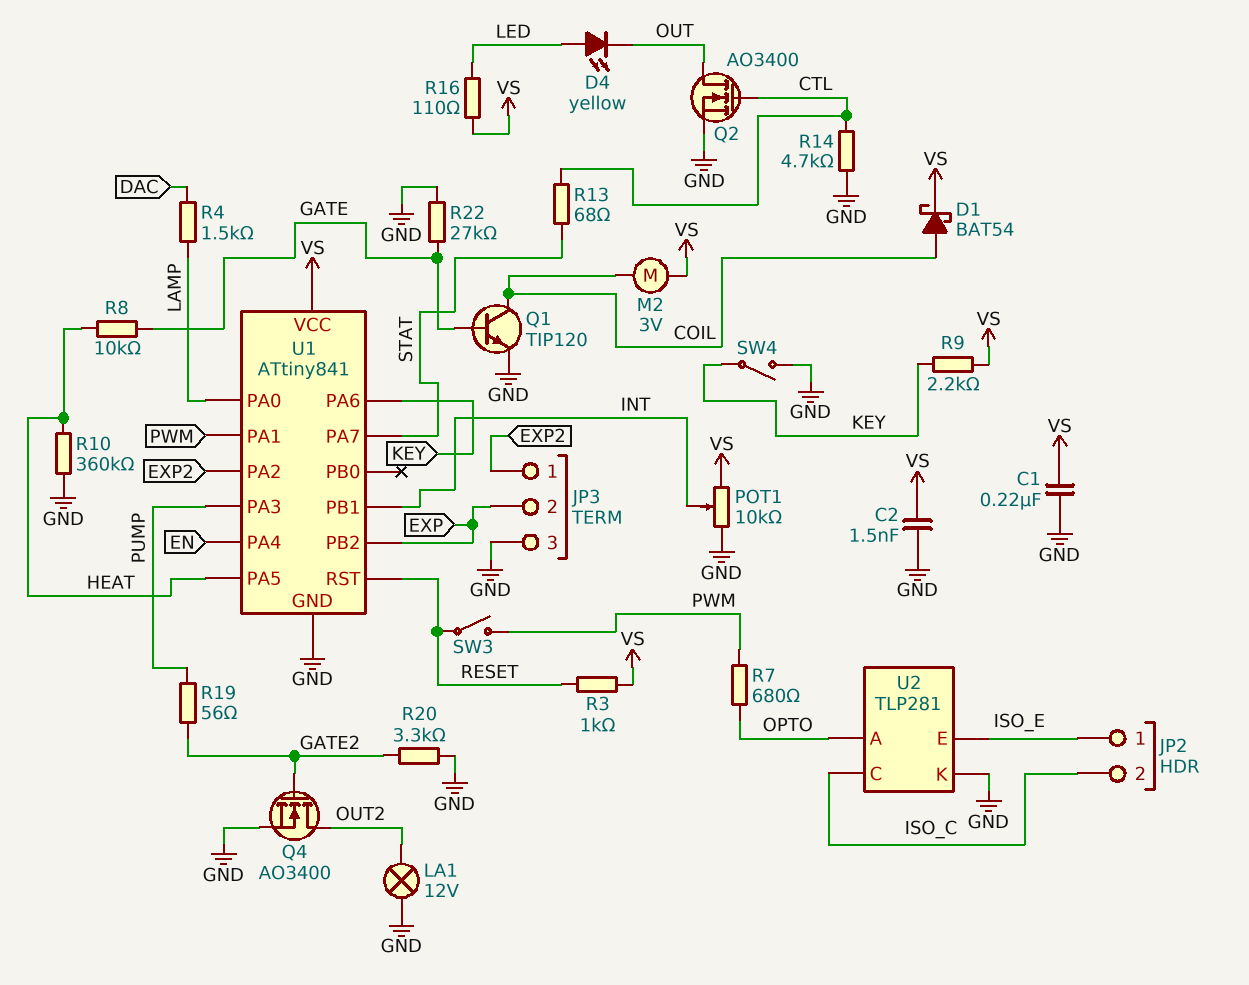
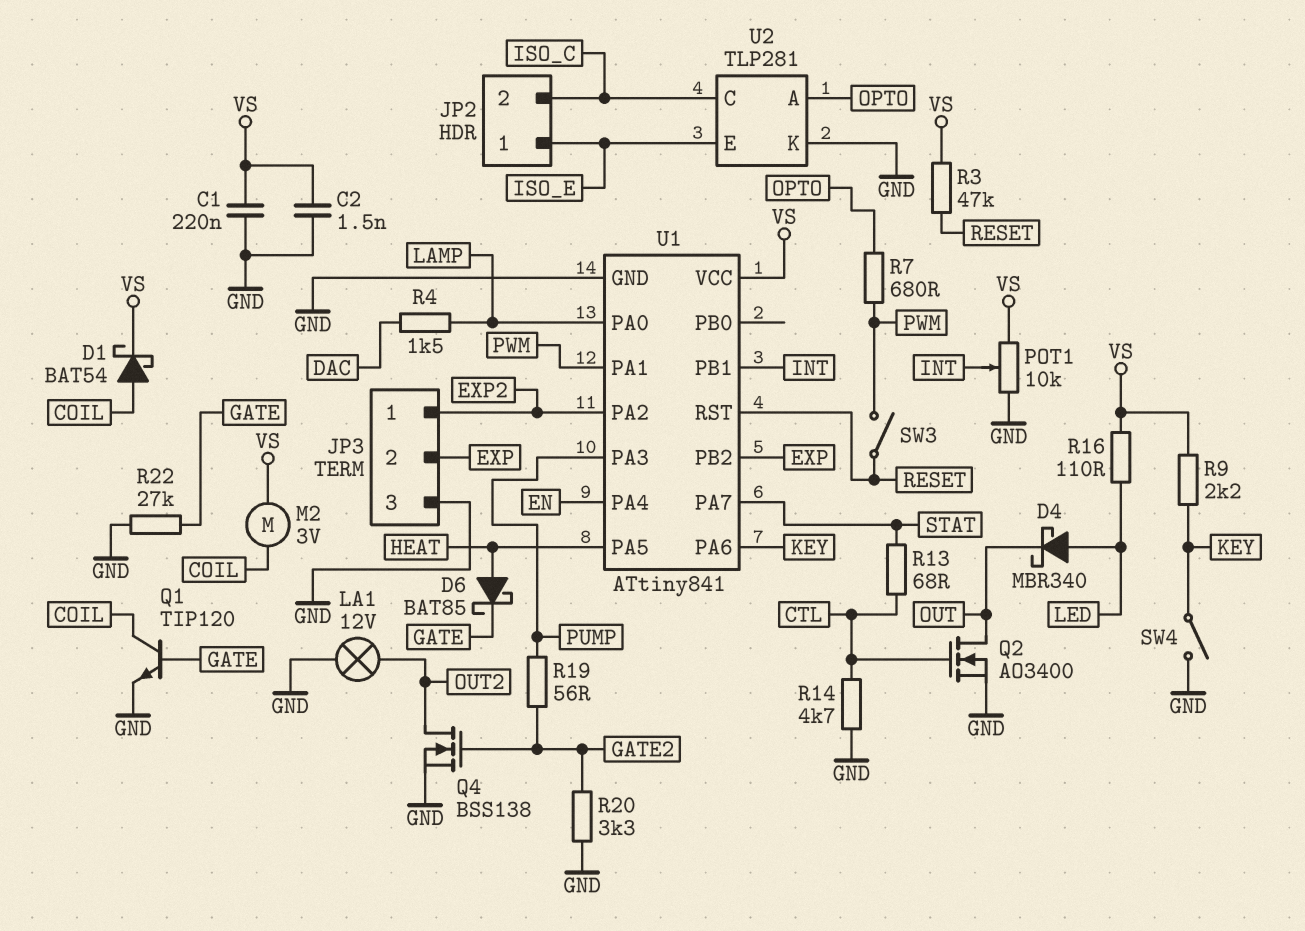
D4: LED yellow (A LED, K OUT) -> schottky MBR340 (A LED, K OUT)
D6: none -> schottky BAT85 (A HEAT, K GATE)
Q4: NMOS AO3400 (G GATE2, D OUT2, S GND) -> NMOS BSS138 (G GATE2, D OUT2, S GND)
R3: 1k (RESET, VS) -> 47k (RESET, VS)
R8: 10k (GATE, HEAT) -> none
R10: 360k (GND, HEAT) -> none

